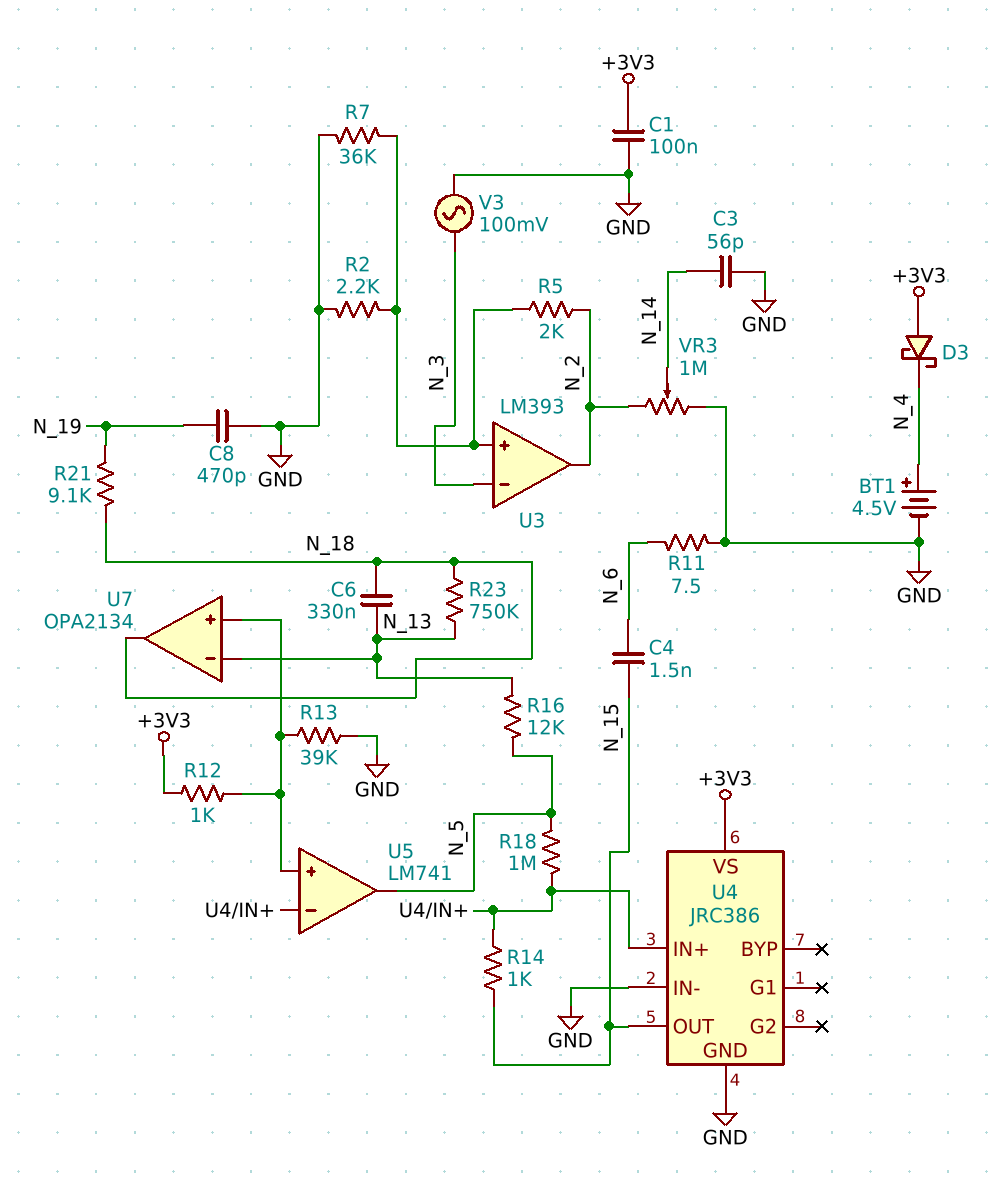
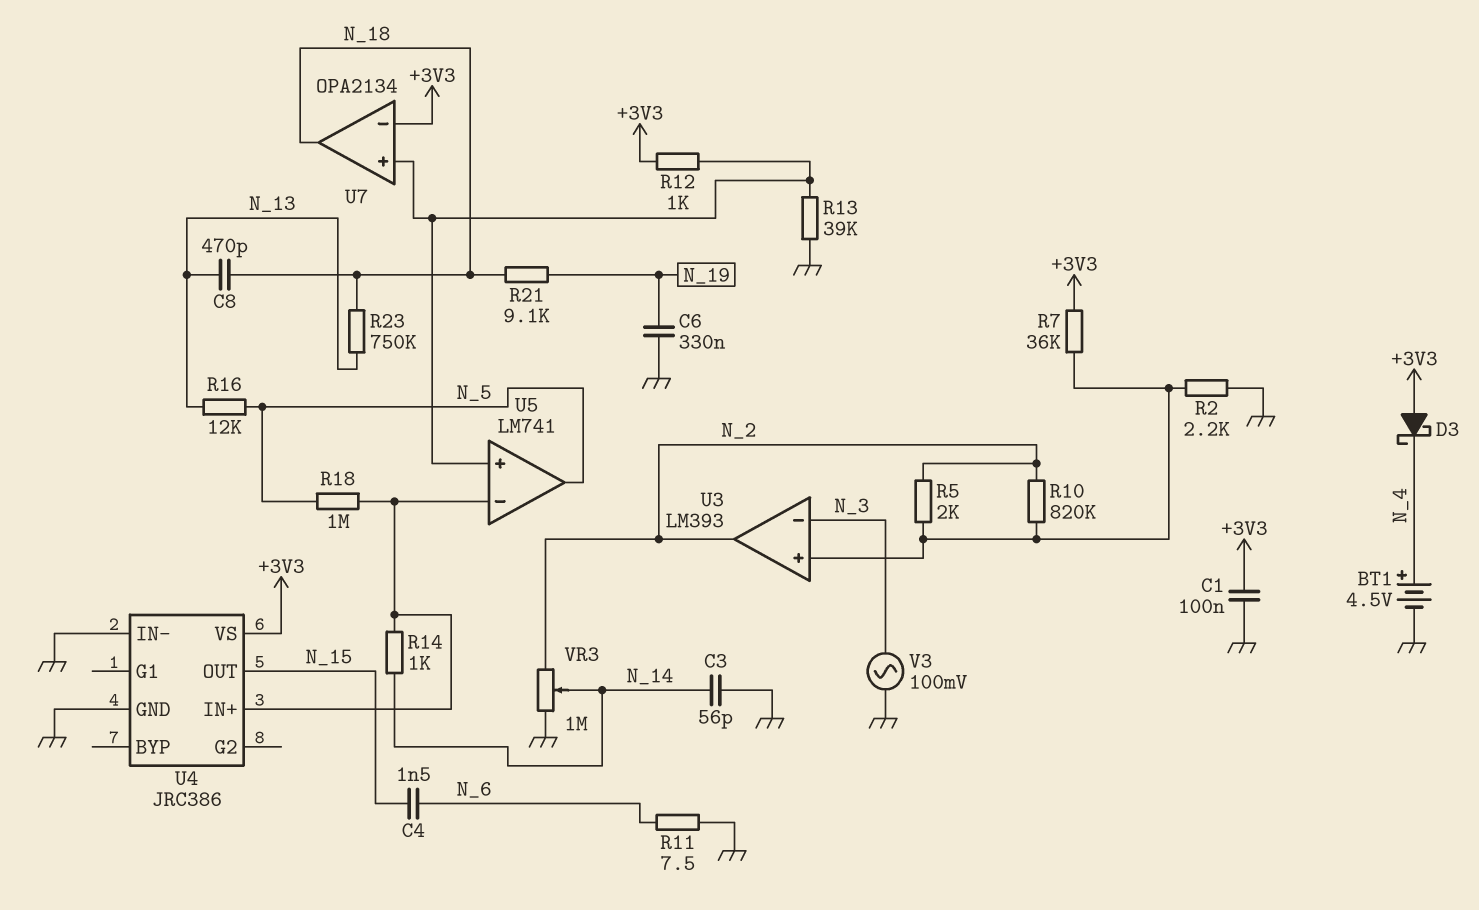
C6: 330nF (N_13, N_18) -> 330nF (GND, N_19)
C8: 470pF (GND, N_19) -> 470pF (N_13, N_18)
R7: 36k (GND, U3/in+) -> 36k (+3V3, U3/in+)
R10: none -> 820k (N_2, U3/in+)
R14: 1k (N_15, U4/IN+) -> 1k (N_14, U4/IN+)
U7 pin in-: N_13 -> +3V3

